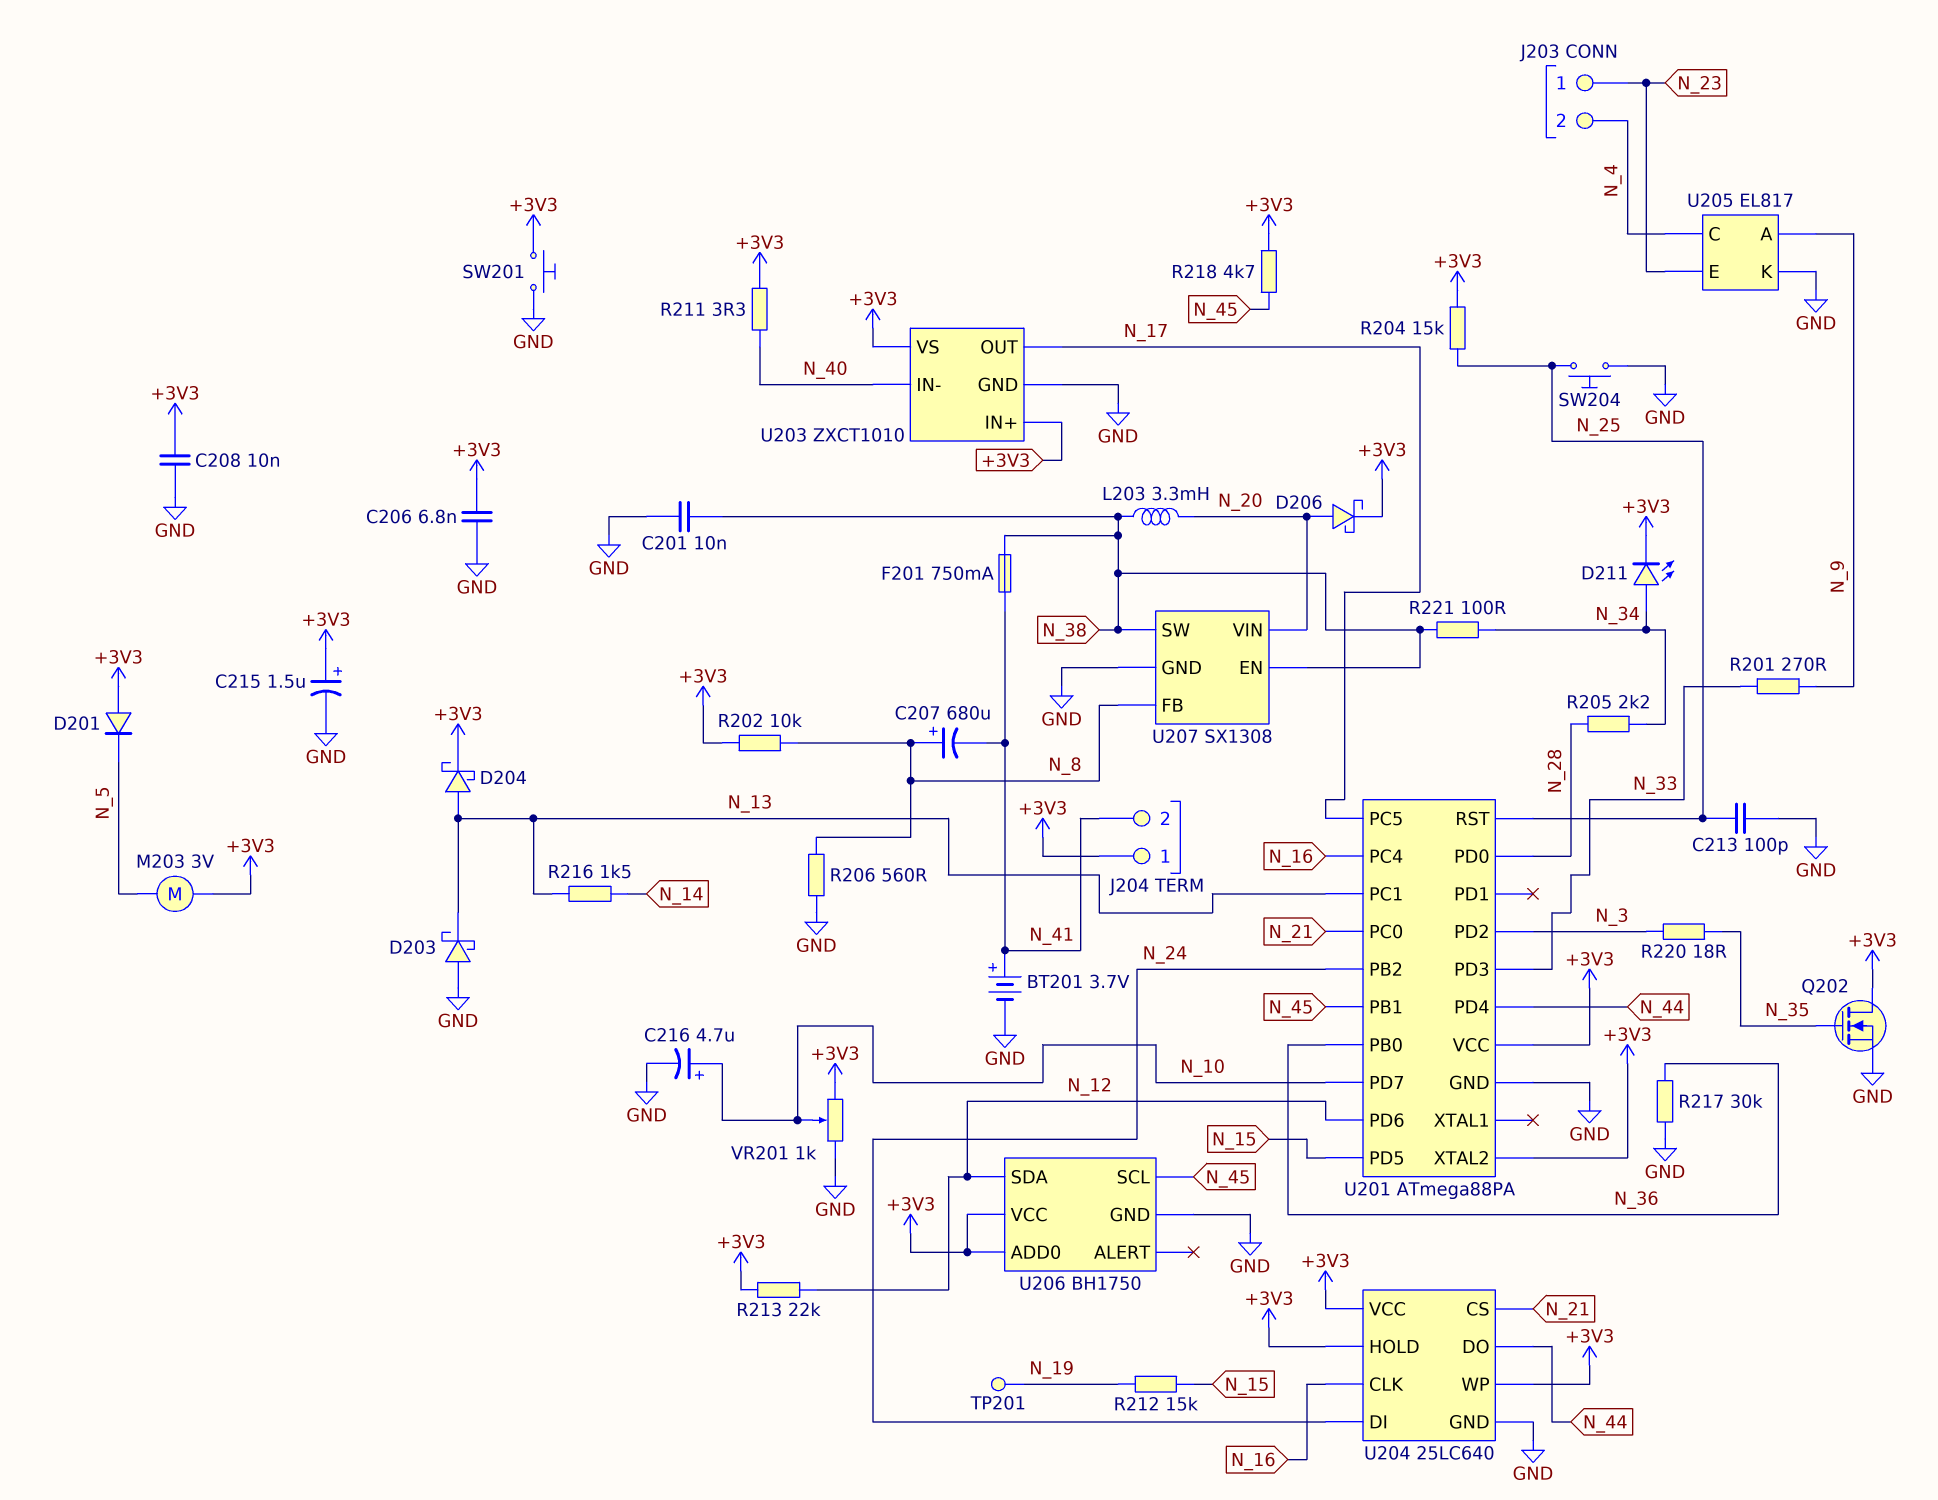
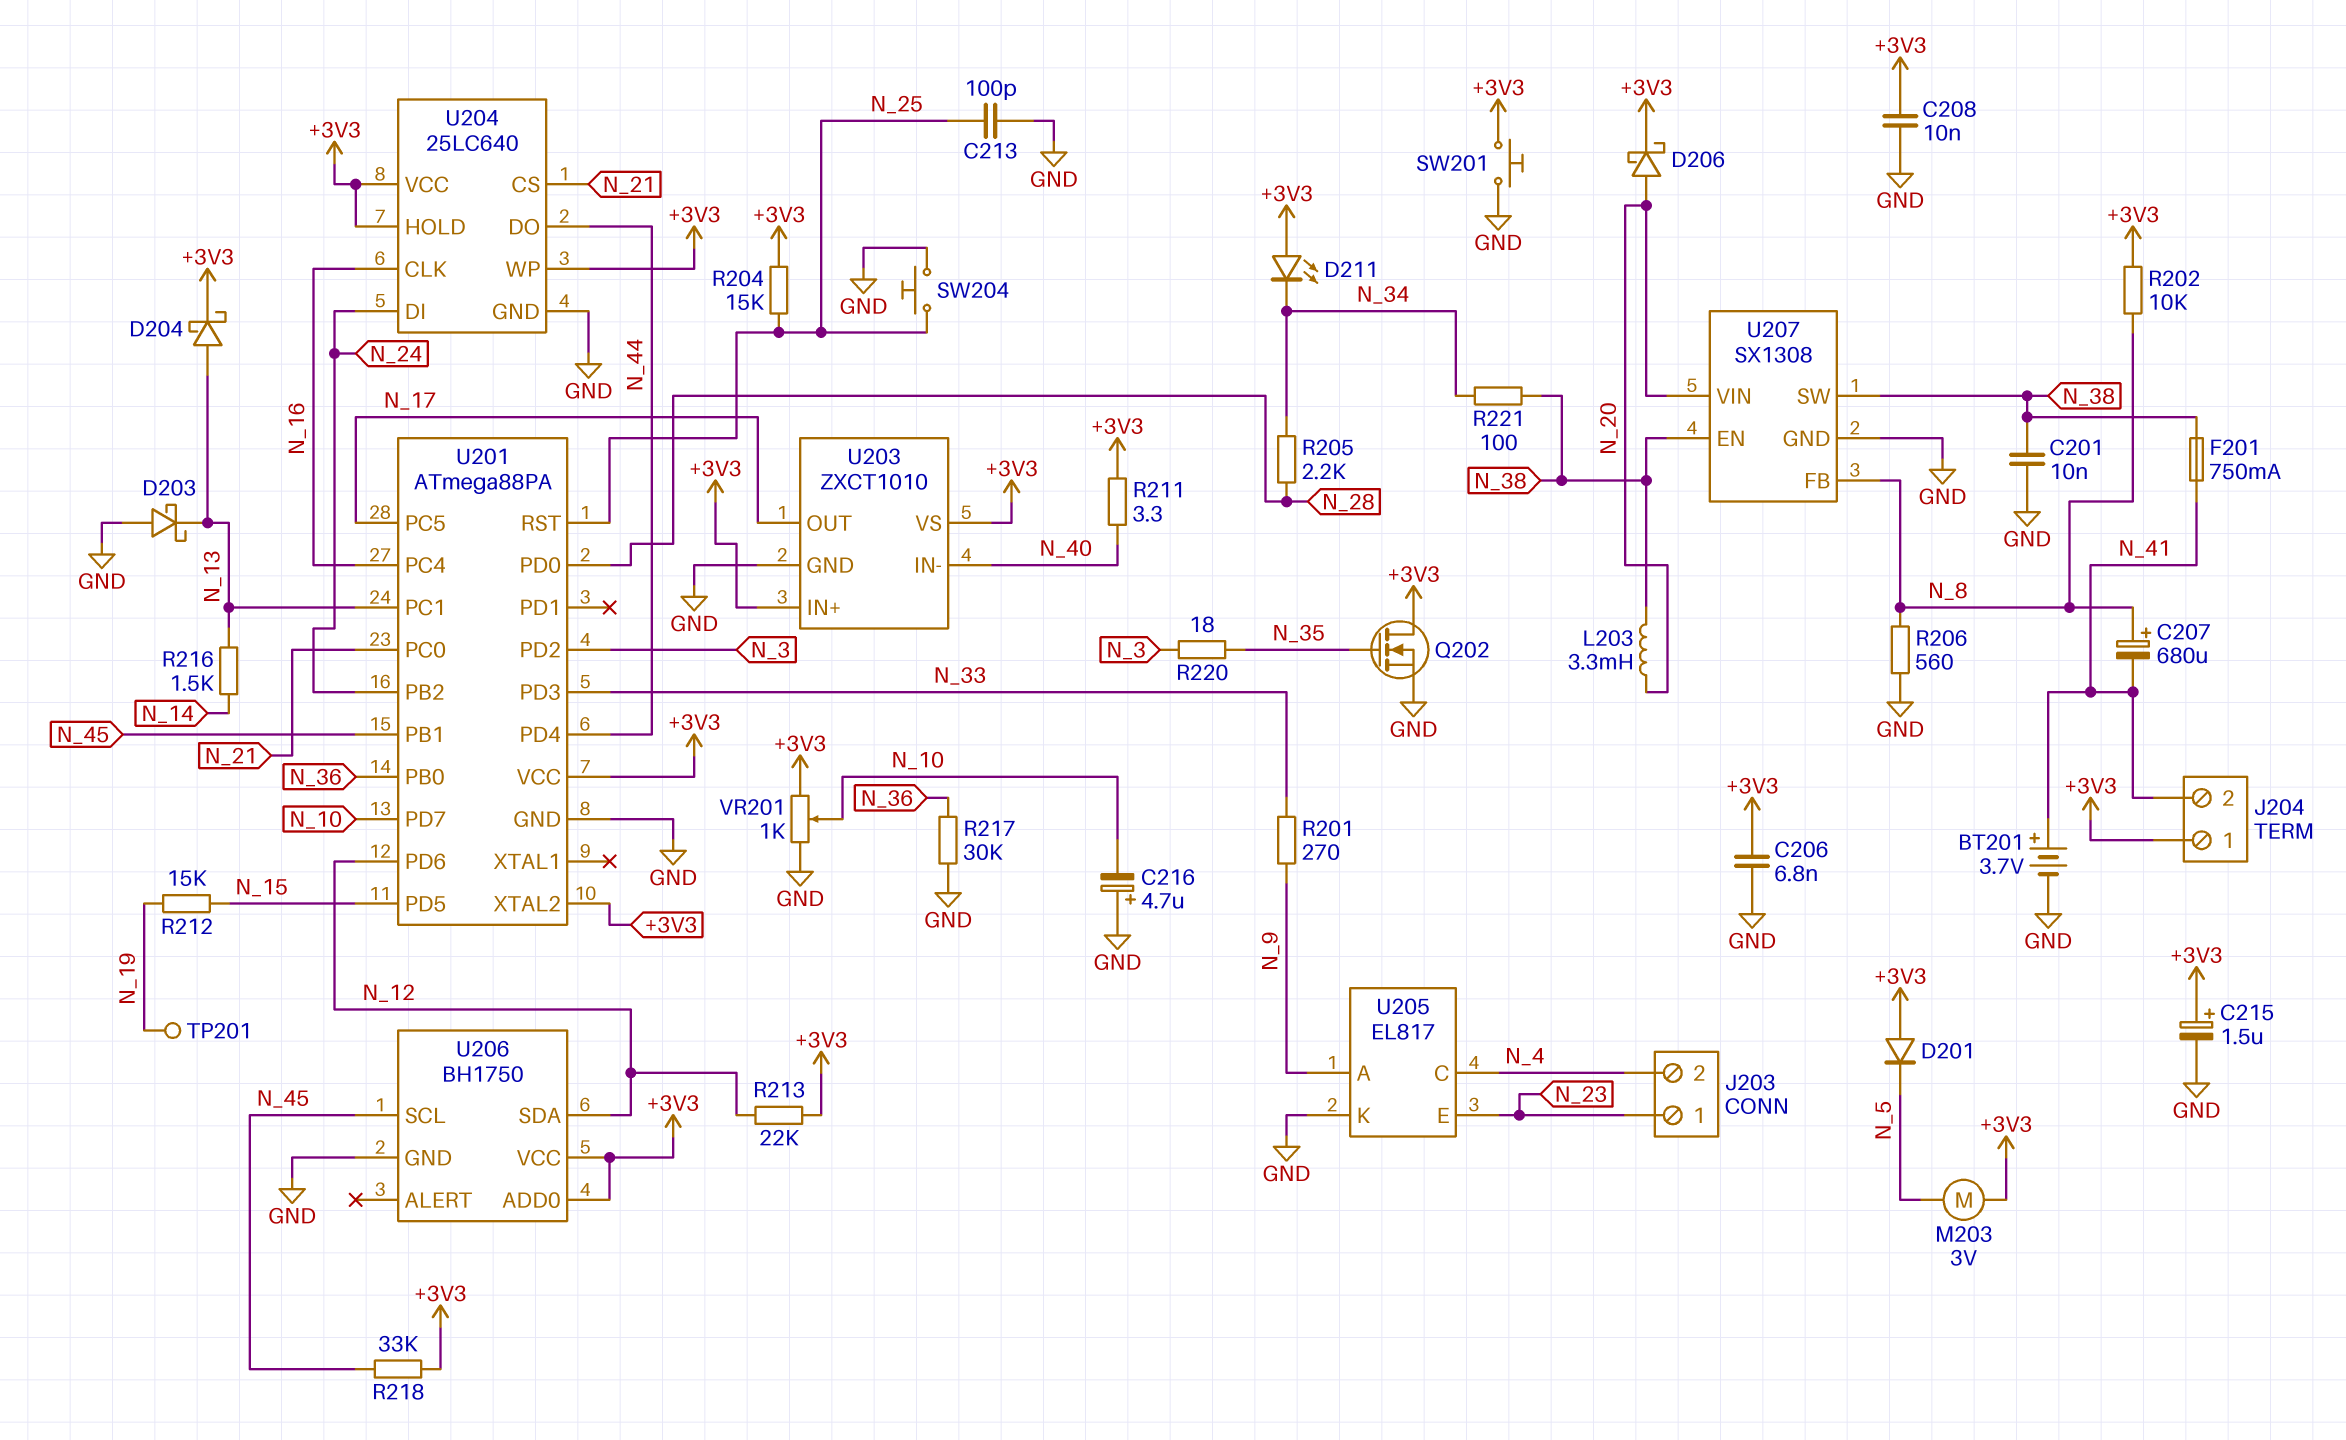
C216: 4.7uF (plus N_10, minus GND) -> 4.7uF (plus GND, minus N_10)
D211: LED (A N_34, K +3V3) -> LED (A +3V3, K N_34)
R218: 4.7k (+3V3, N_45) -> 33k (+3V3, N_45)

